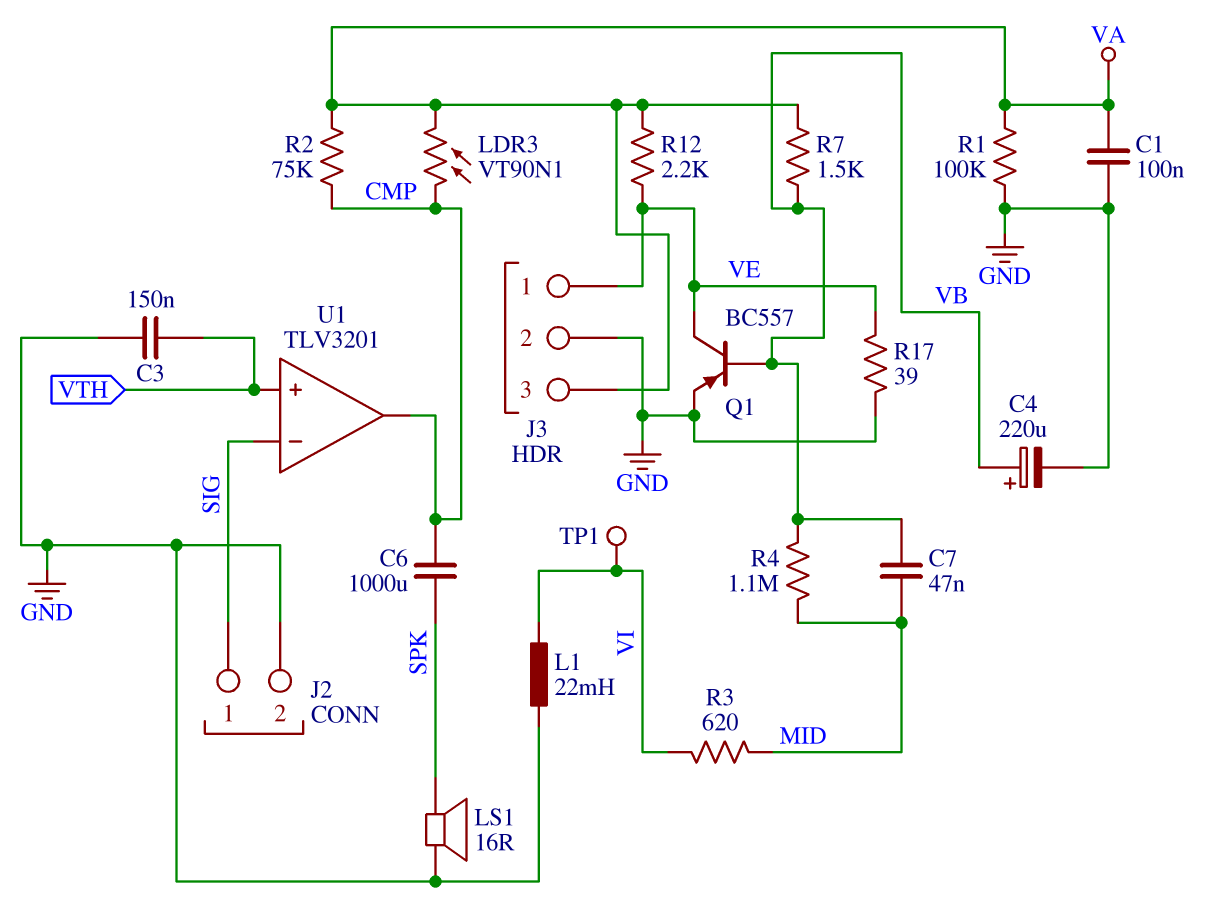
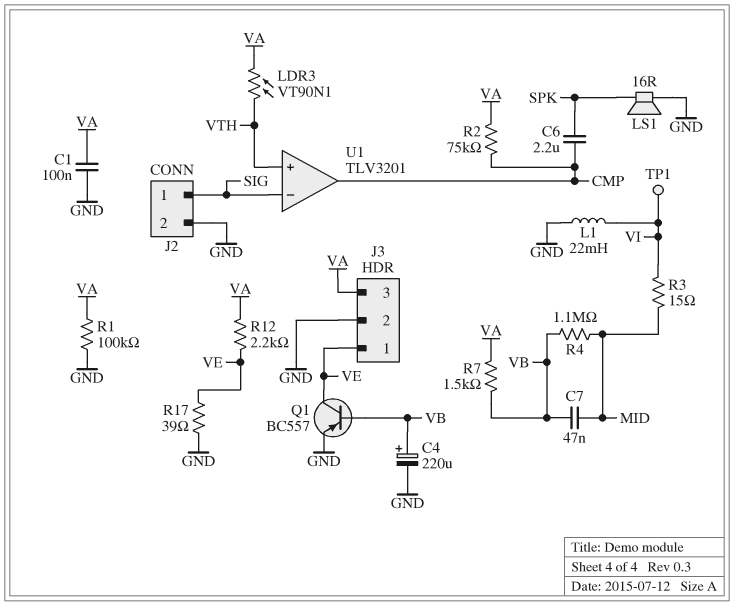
C3: 150nF (GND, VTH) -> none
C6: 1000uF (CMP, SPK) -> 2.2uF (CMP, SPK)
LDR3: VT90N1 (CMP, VA) -> VT90N1 (VA, VTH)
R3: 620 (MID, VI) -> 15 (MID, VI)

